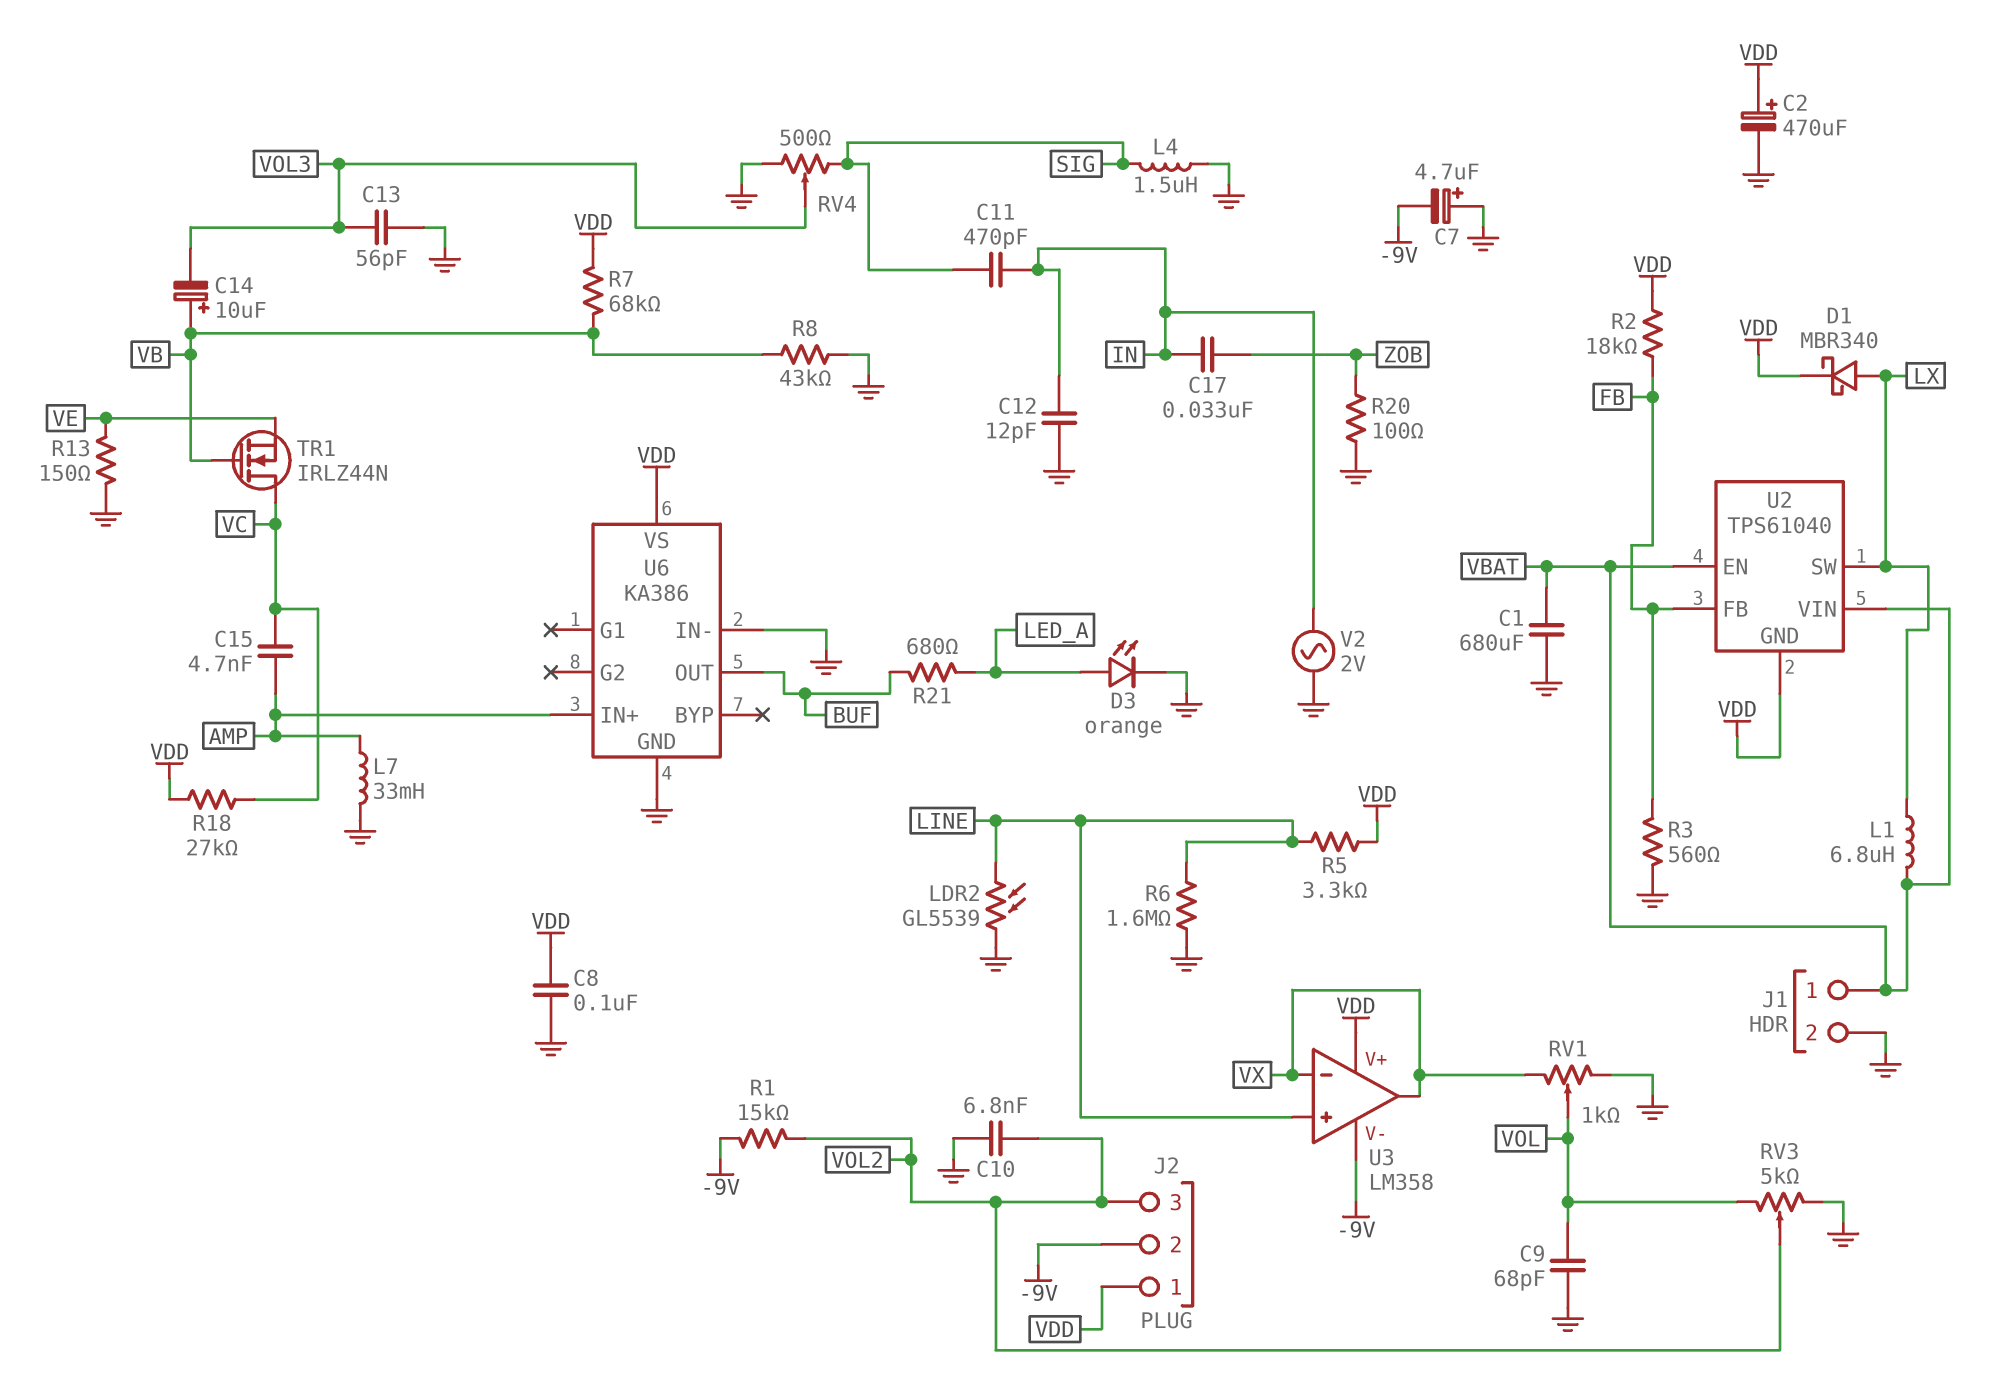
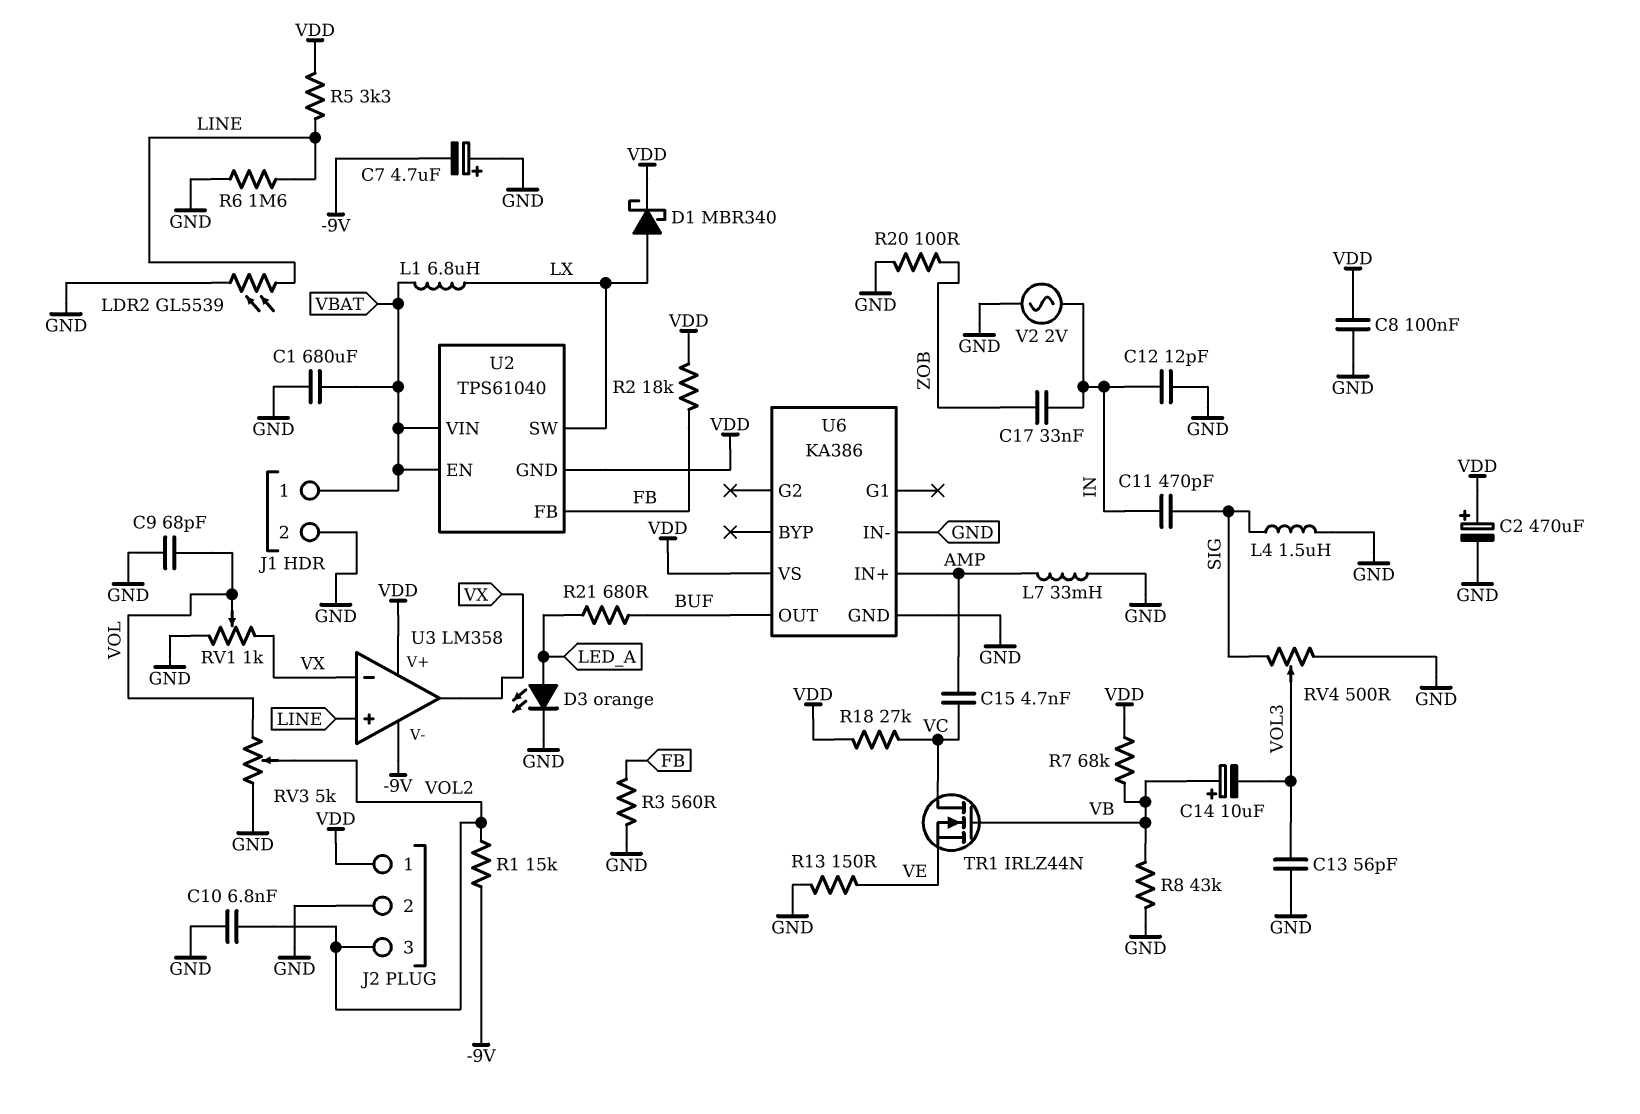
J2 pin 2: -9V -> GND

